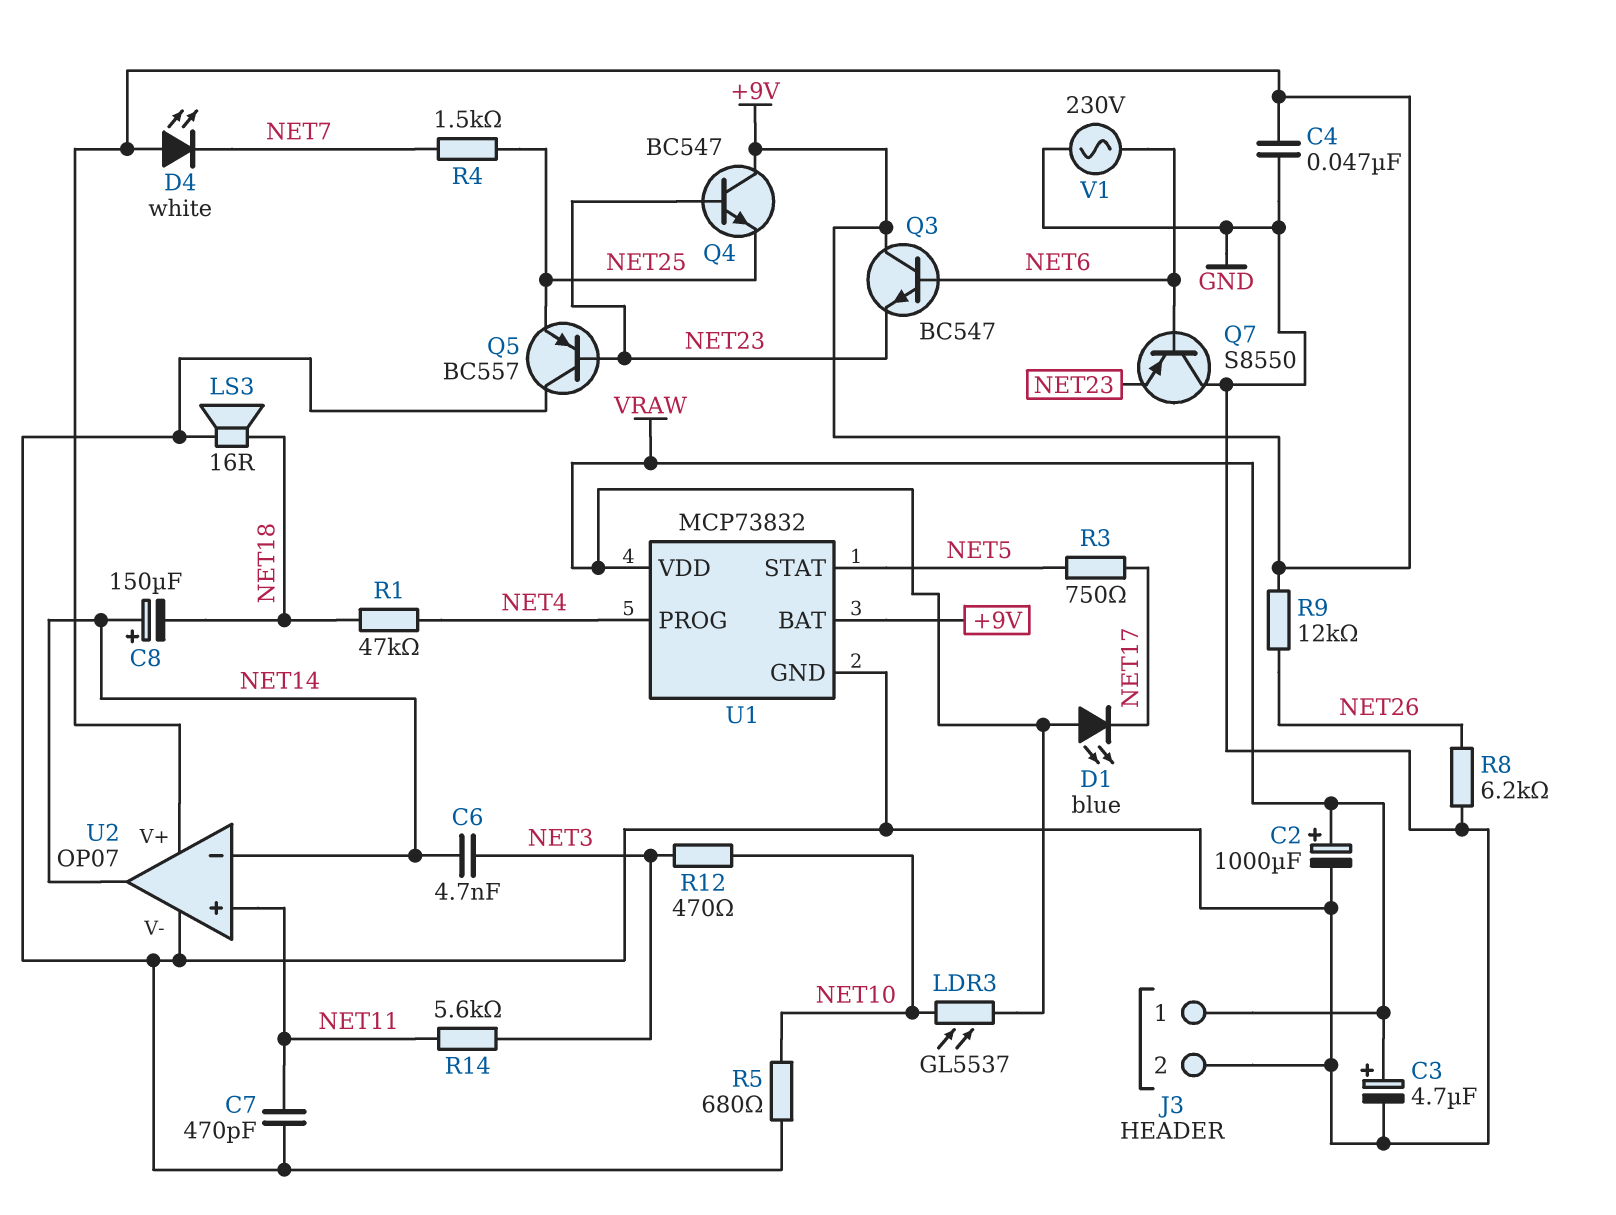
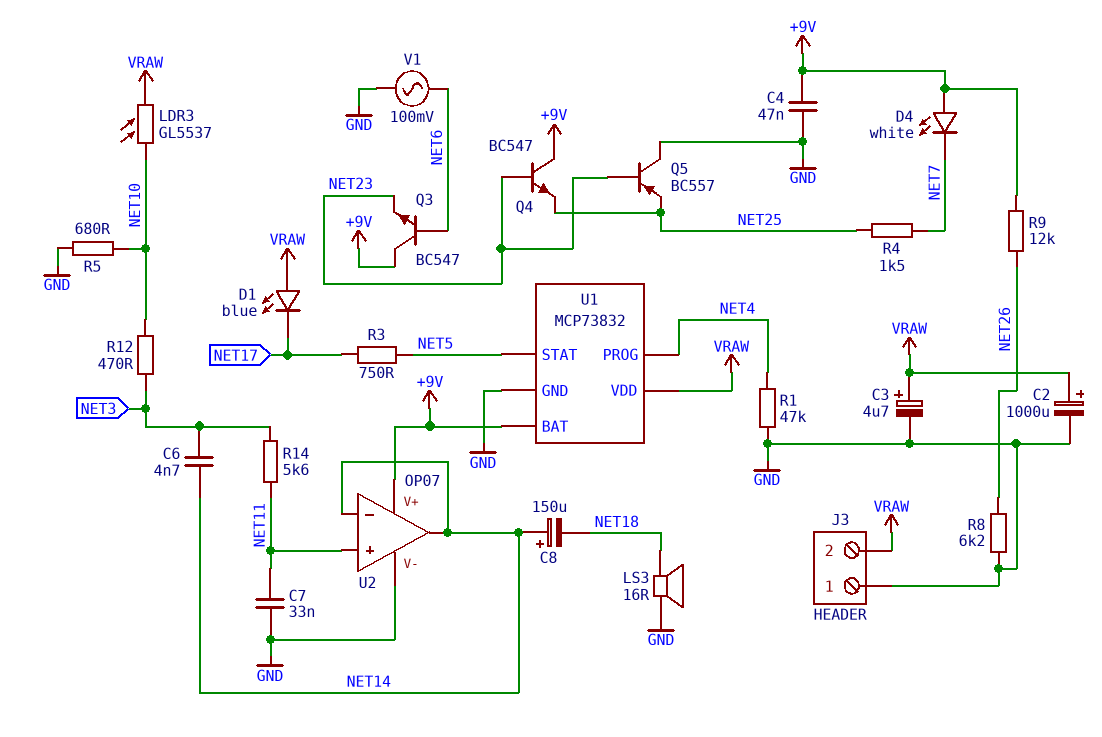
C7: 470pF (GND, NET11) -> 33nF (GND, NET11)
J3 pin 1: VRAW -> GND
J3 pin 2: GND -> VRAW
Q7: PNP S8550 (B NET6, C GND, E NET23) -> none
R1: 47k (NET4, NET18) -> 47k (GND, NET4)
V1: AC 230V (GND, NET6) -> AC 100mV (GND, NET6)

